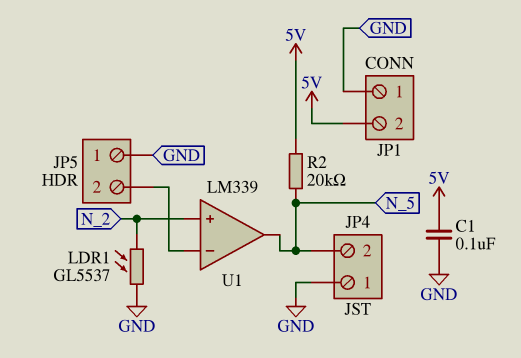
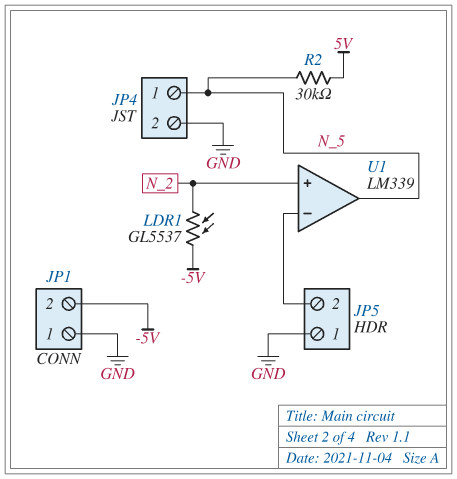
C1: 100nF (5V, GND) -> none
JP1 pin 2: 5V -> -5V
JP4 pin 1: GND -> N_5
JP4 pin 2: N_5 -> GND
LDR1: GL5537 (GND, N_2) -> GL5537 (-5V, N_2)
R2: 20k (5V, N_5) -> 30k (5V, N_5)

